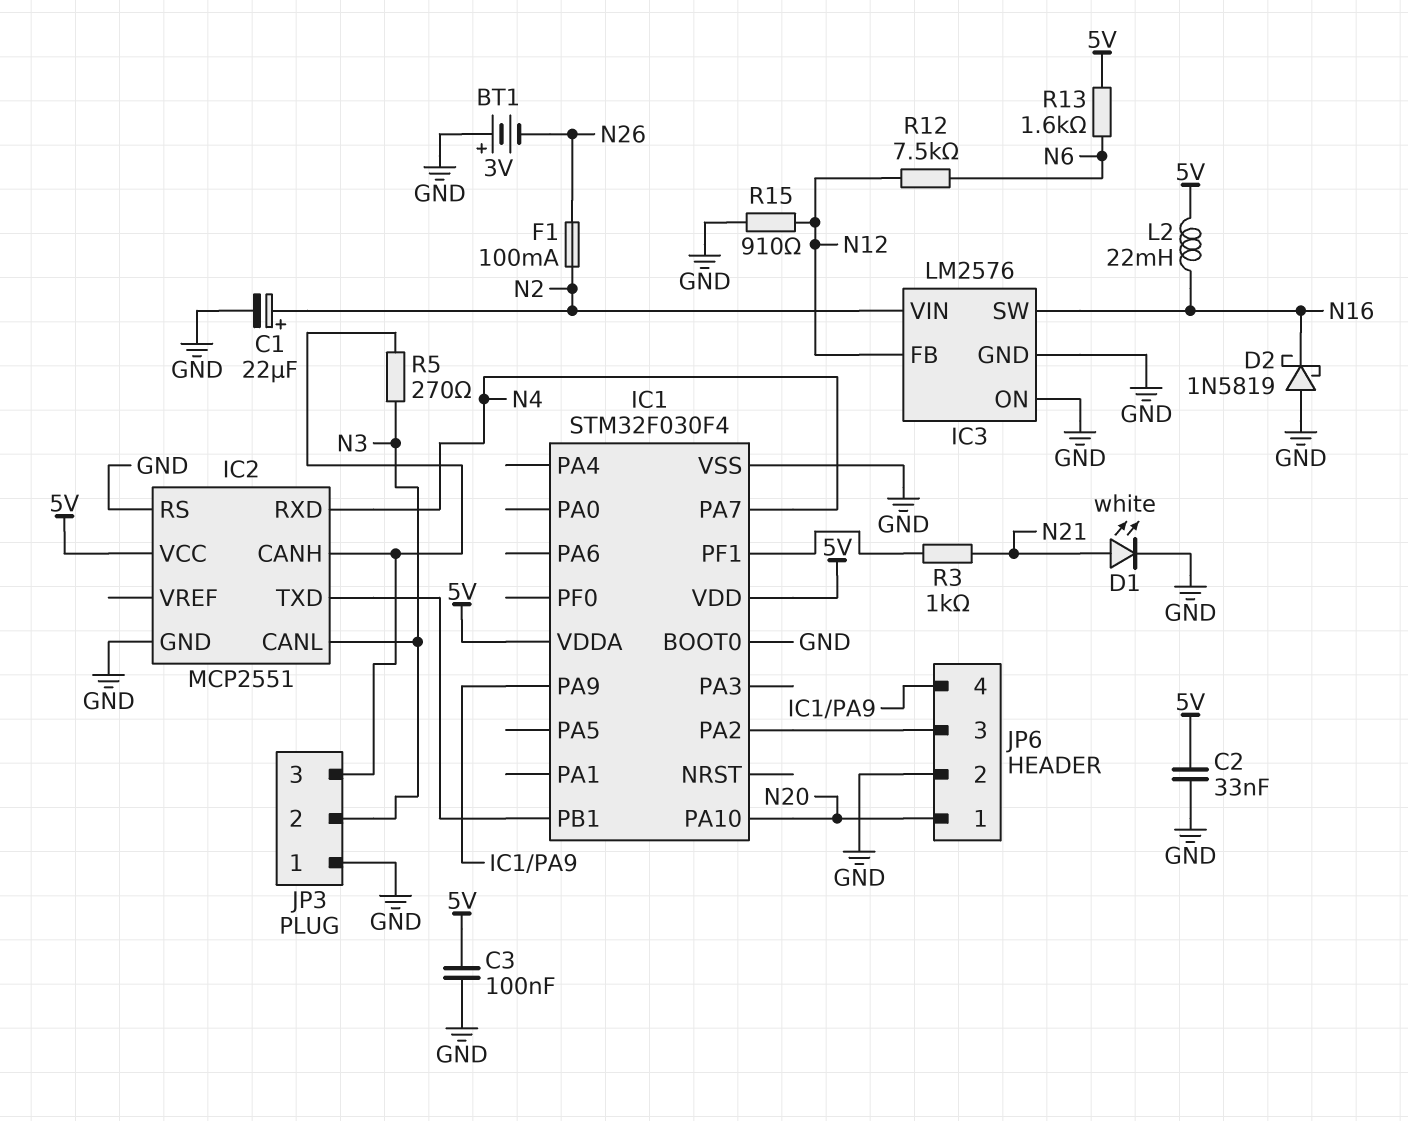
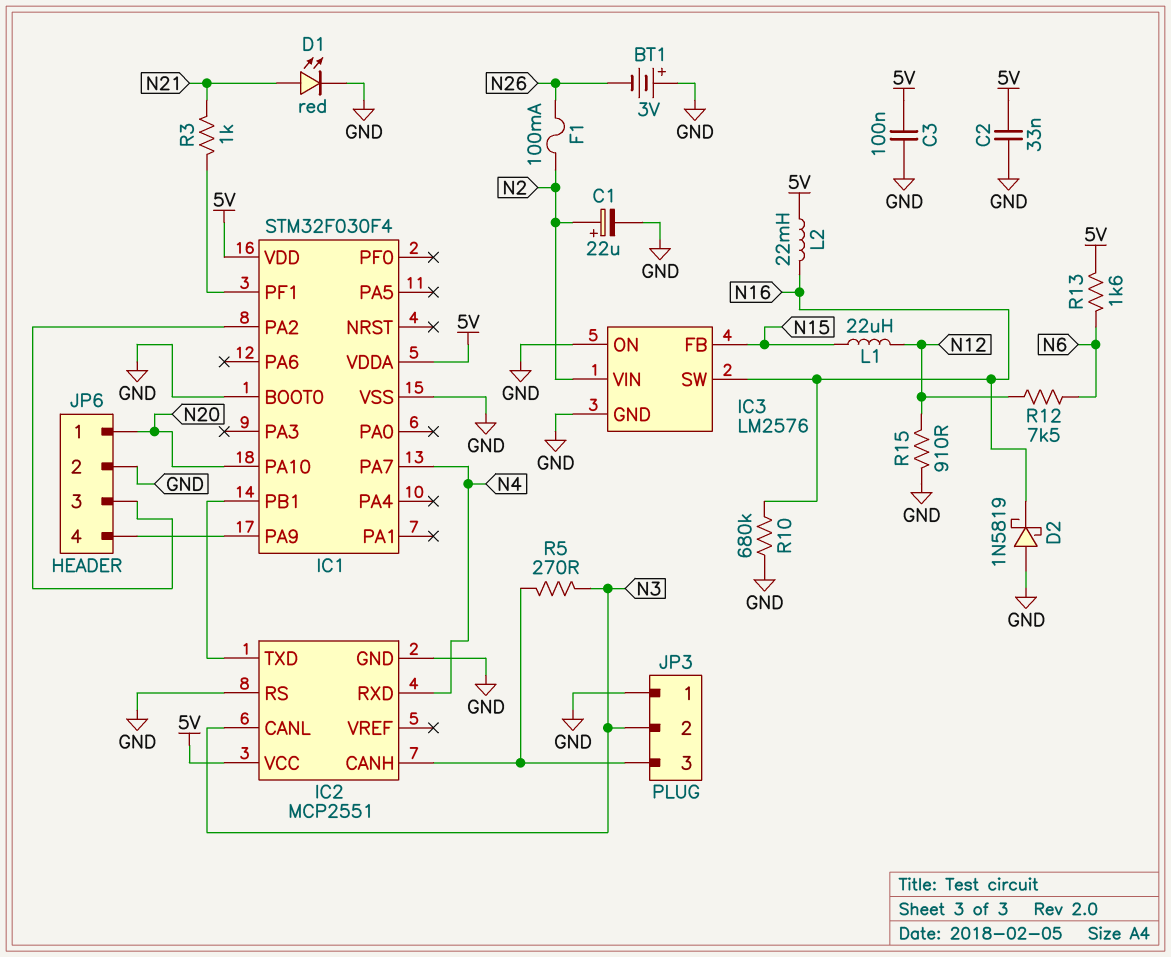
D1: LED white (A N21, K GND) -> LED red (A N21, K GND)
IC3 pin FB: N12 -> N15
L1: none -> 22uH (N12, N15)
R10: none -> 680k (GND, N16)

